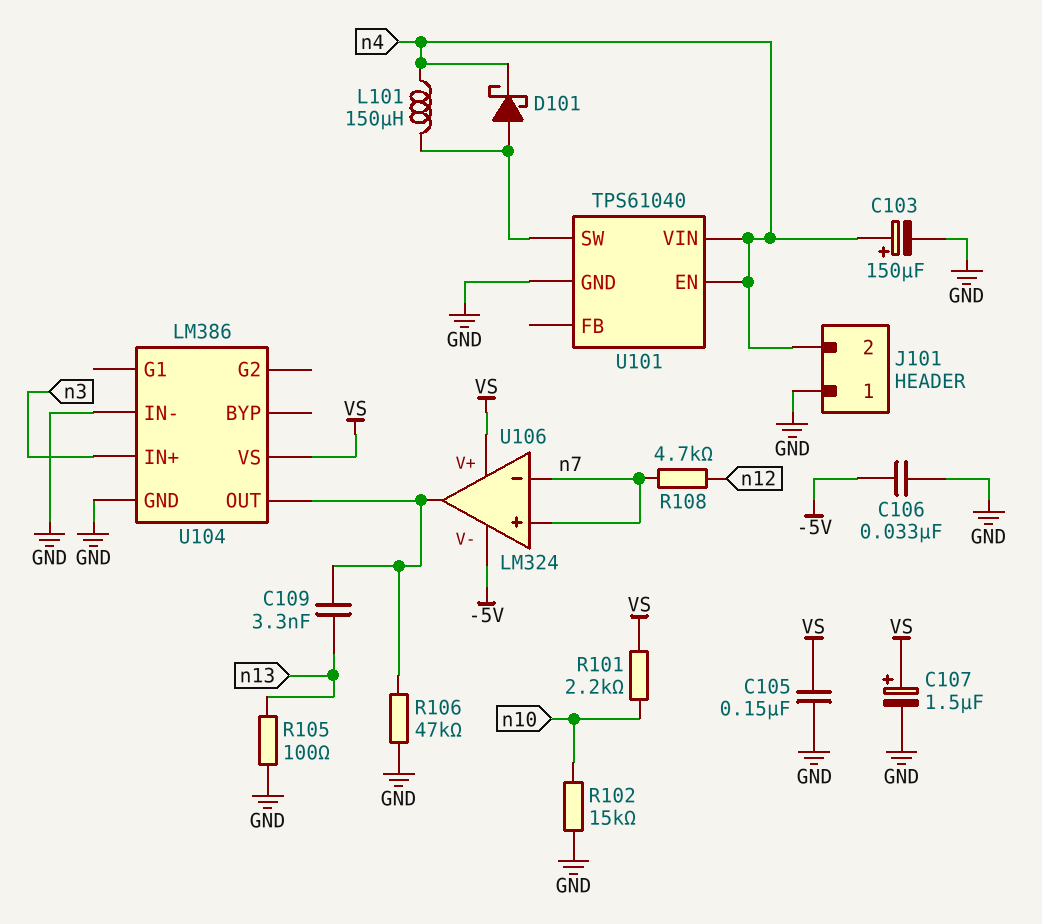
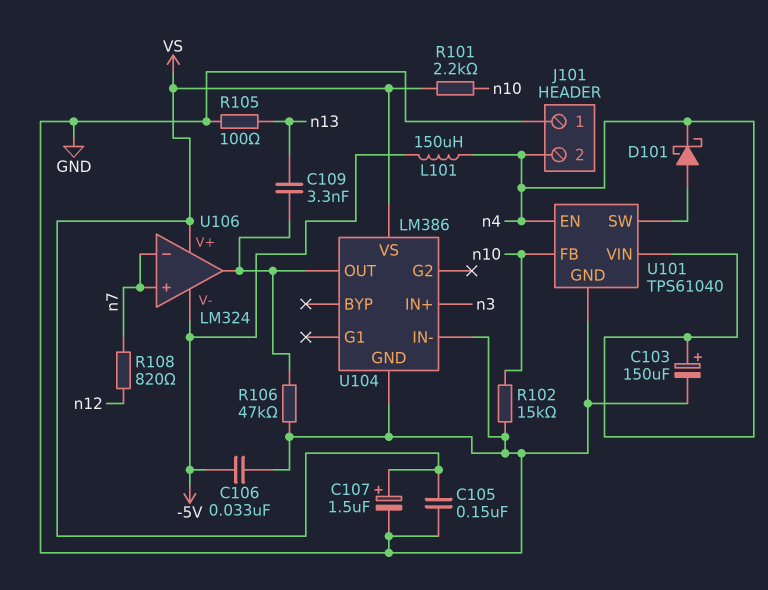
L101: 150uH (U101/SW, n4) -> 150uH (-5V, n4)
R108: 4.7k (n7, n12) -> 820 (n7, n12)
U101 pin FB: none -> n10

